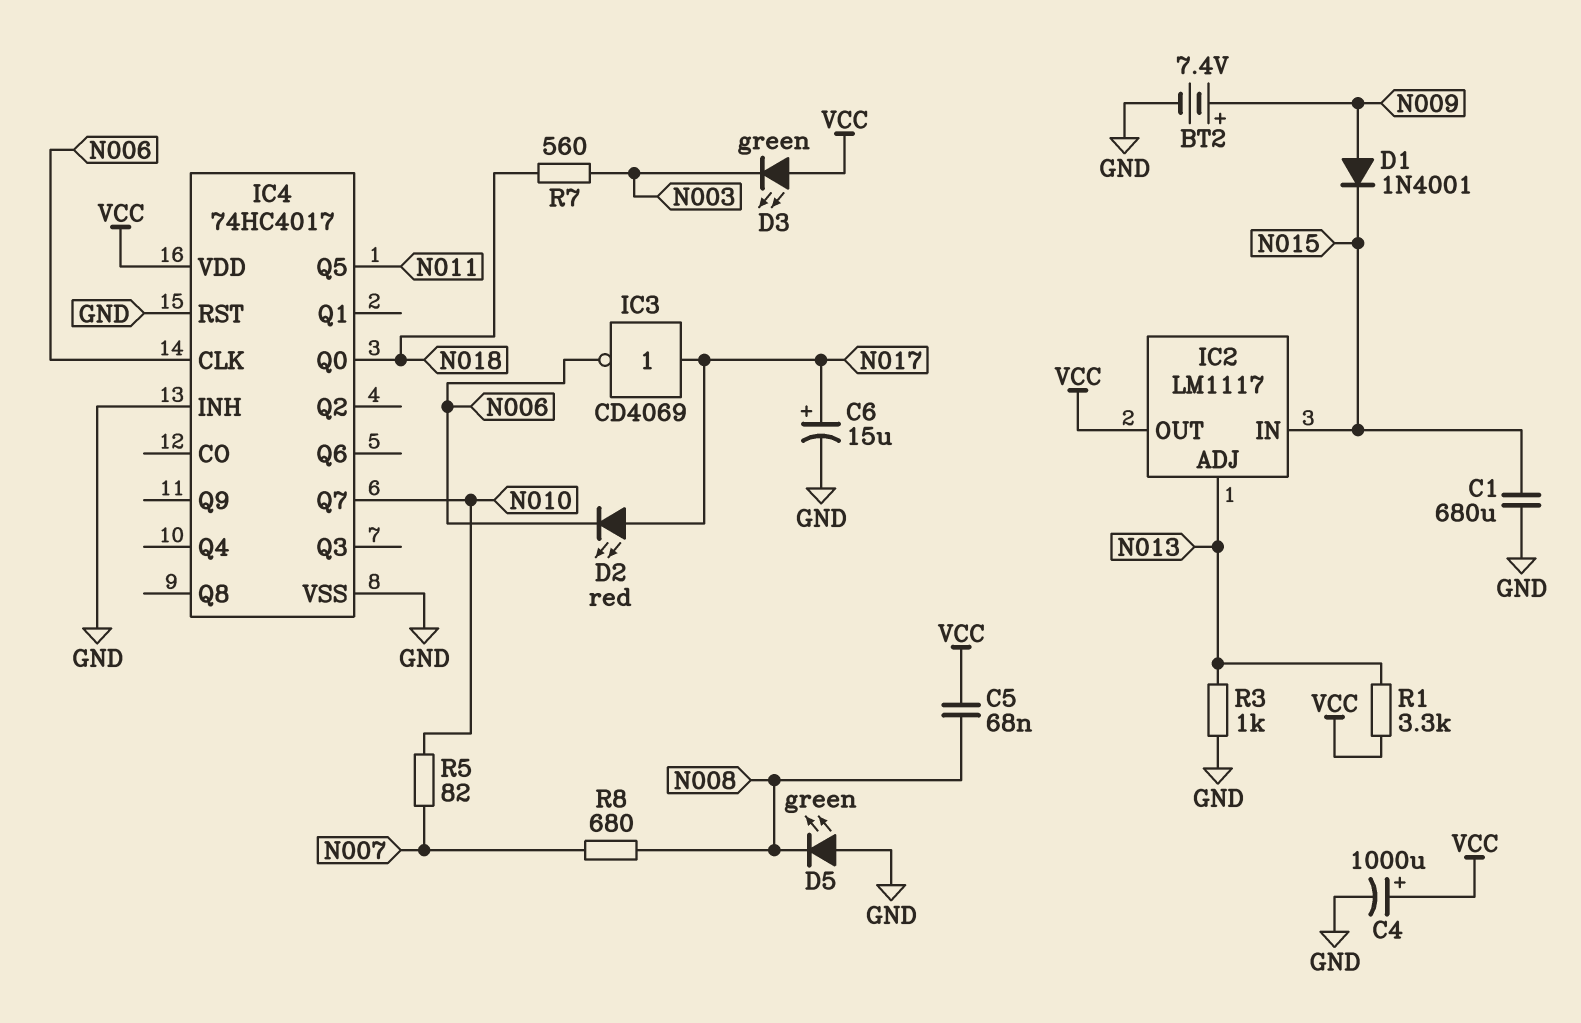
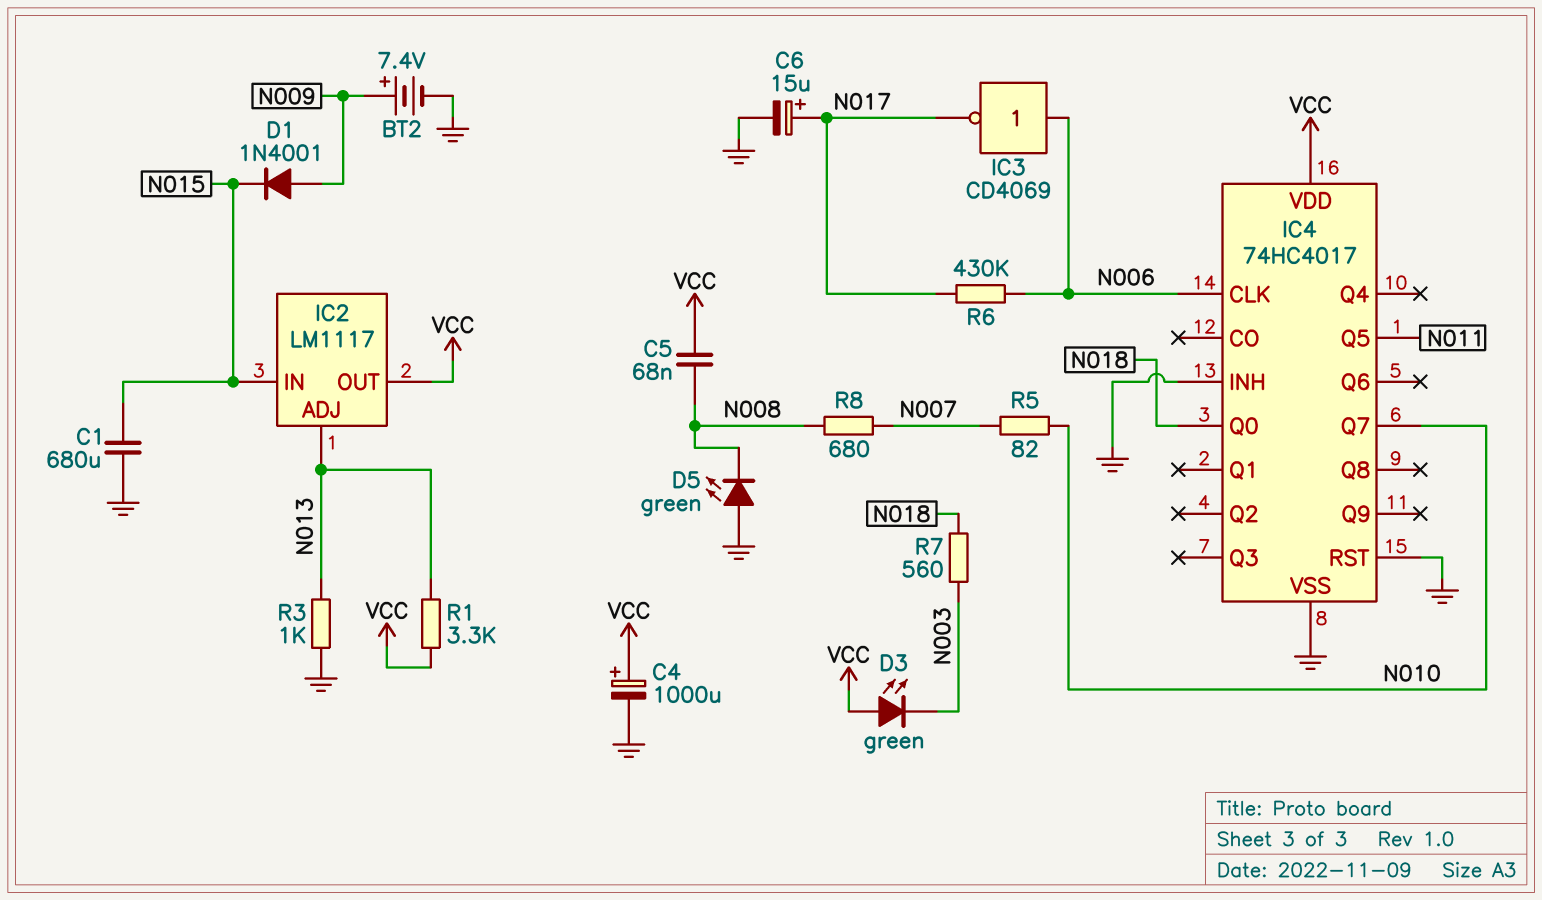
D2: LED red (A N017, K N006) -> none
IC3: NOT CD4069 (in N017, out N006) -> NOT CD4069 (in N006, out N017)
R6: none -> 430k (N006, N017)

